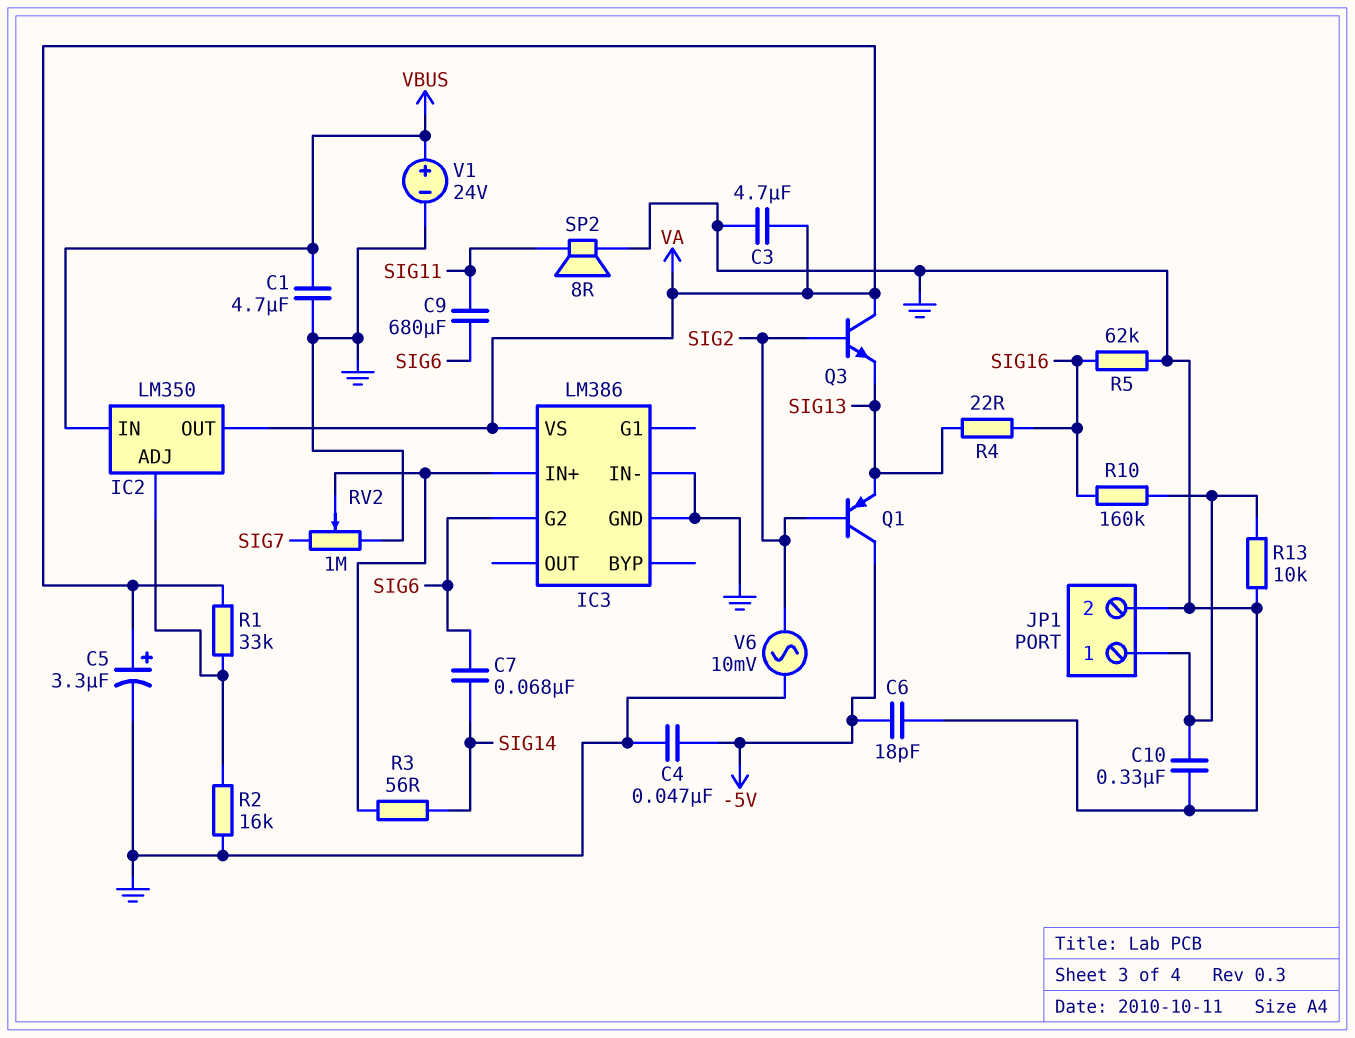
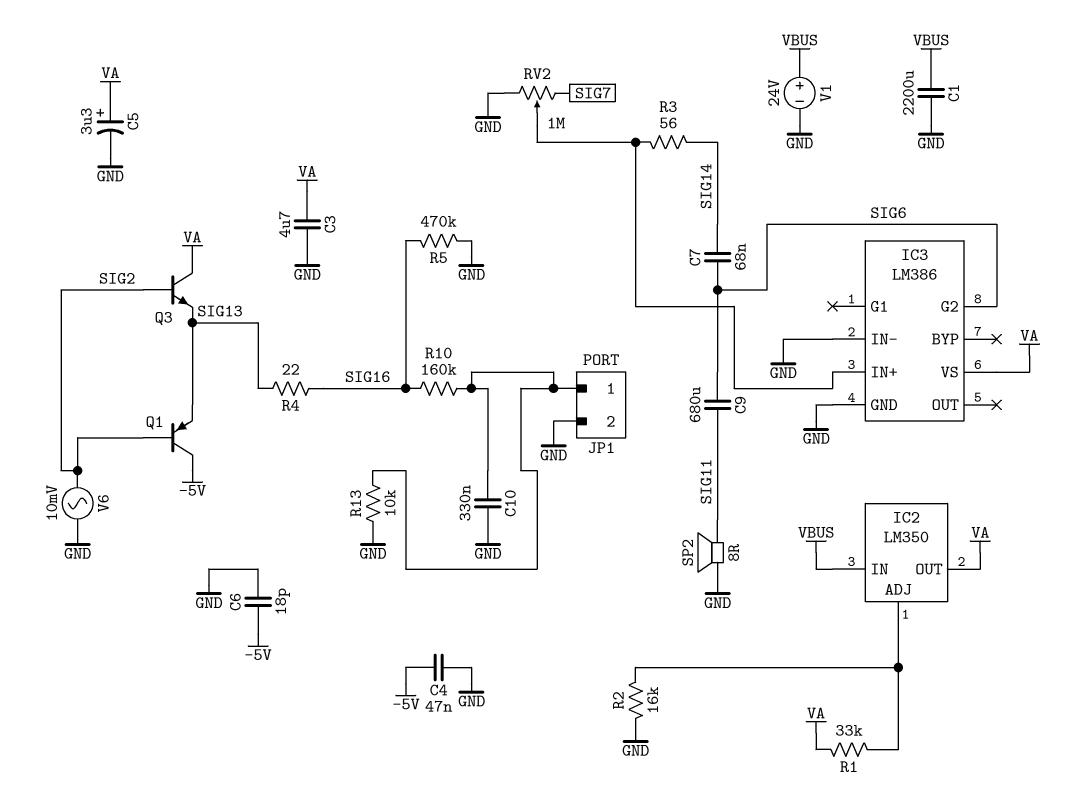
C1: 4.7uF (GND, VBUS) -> 2200uF (GND, VBUS)
R5: 62k (GND, SIG16) -> 470k (GND, SIG16)

